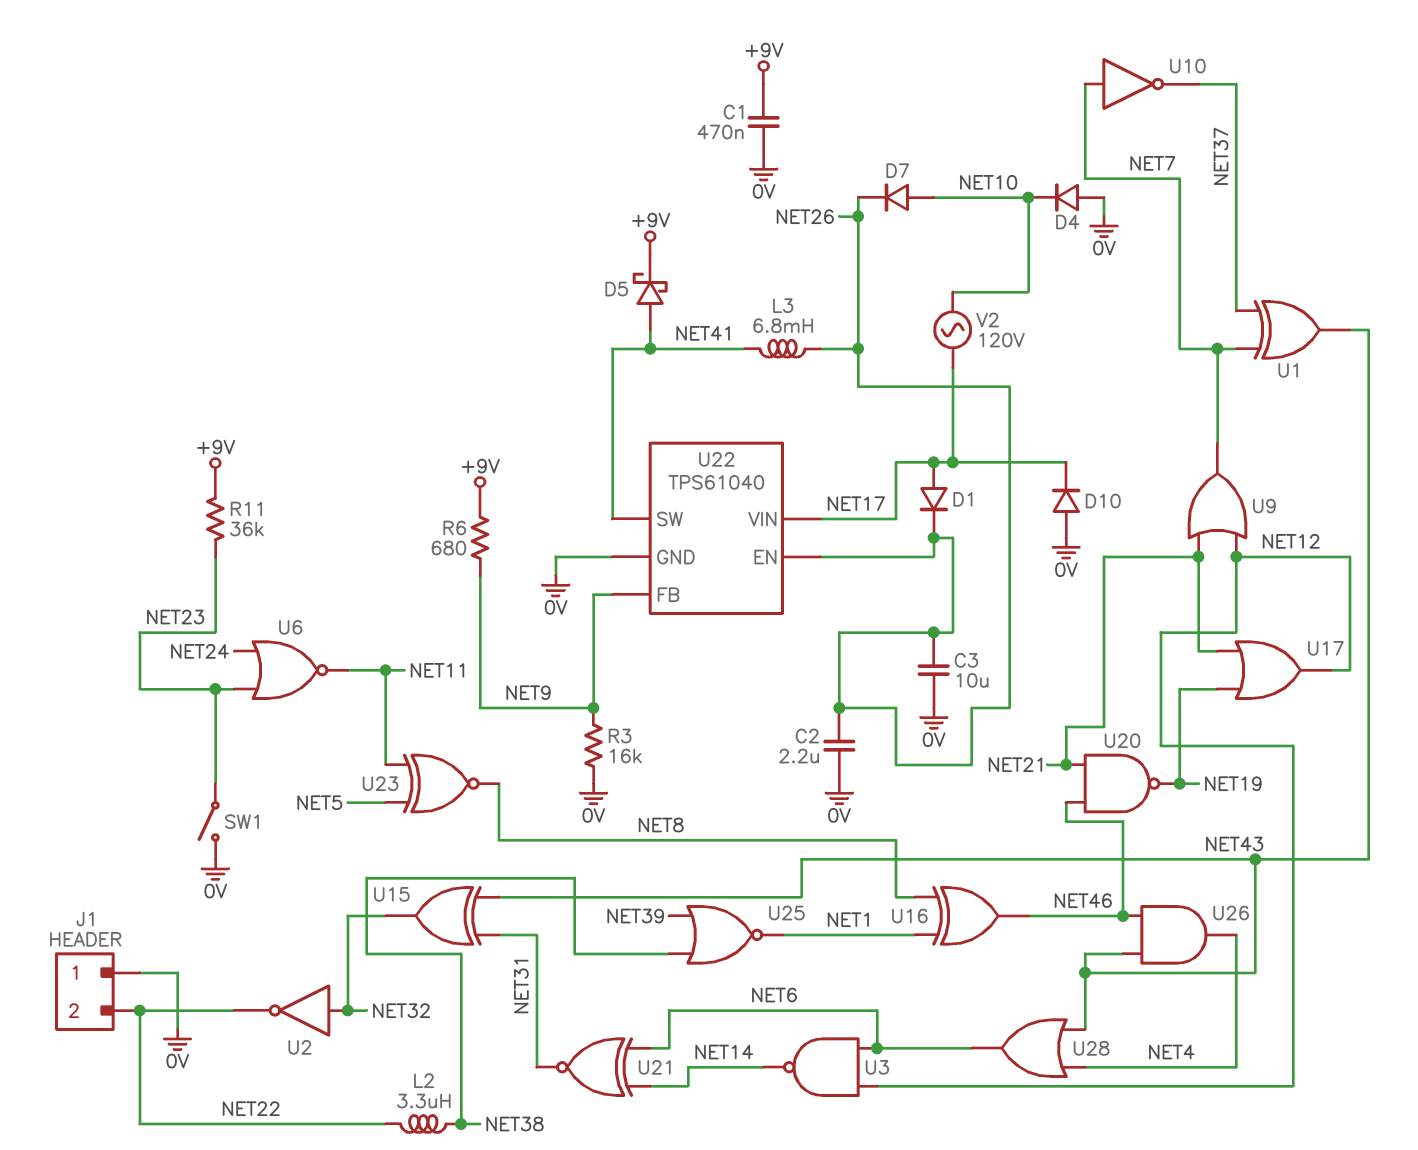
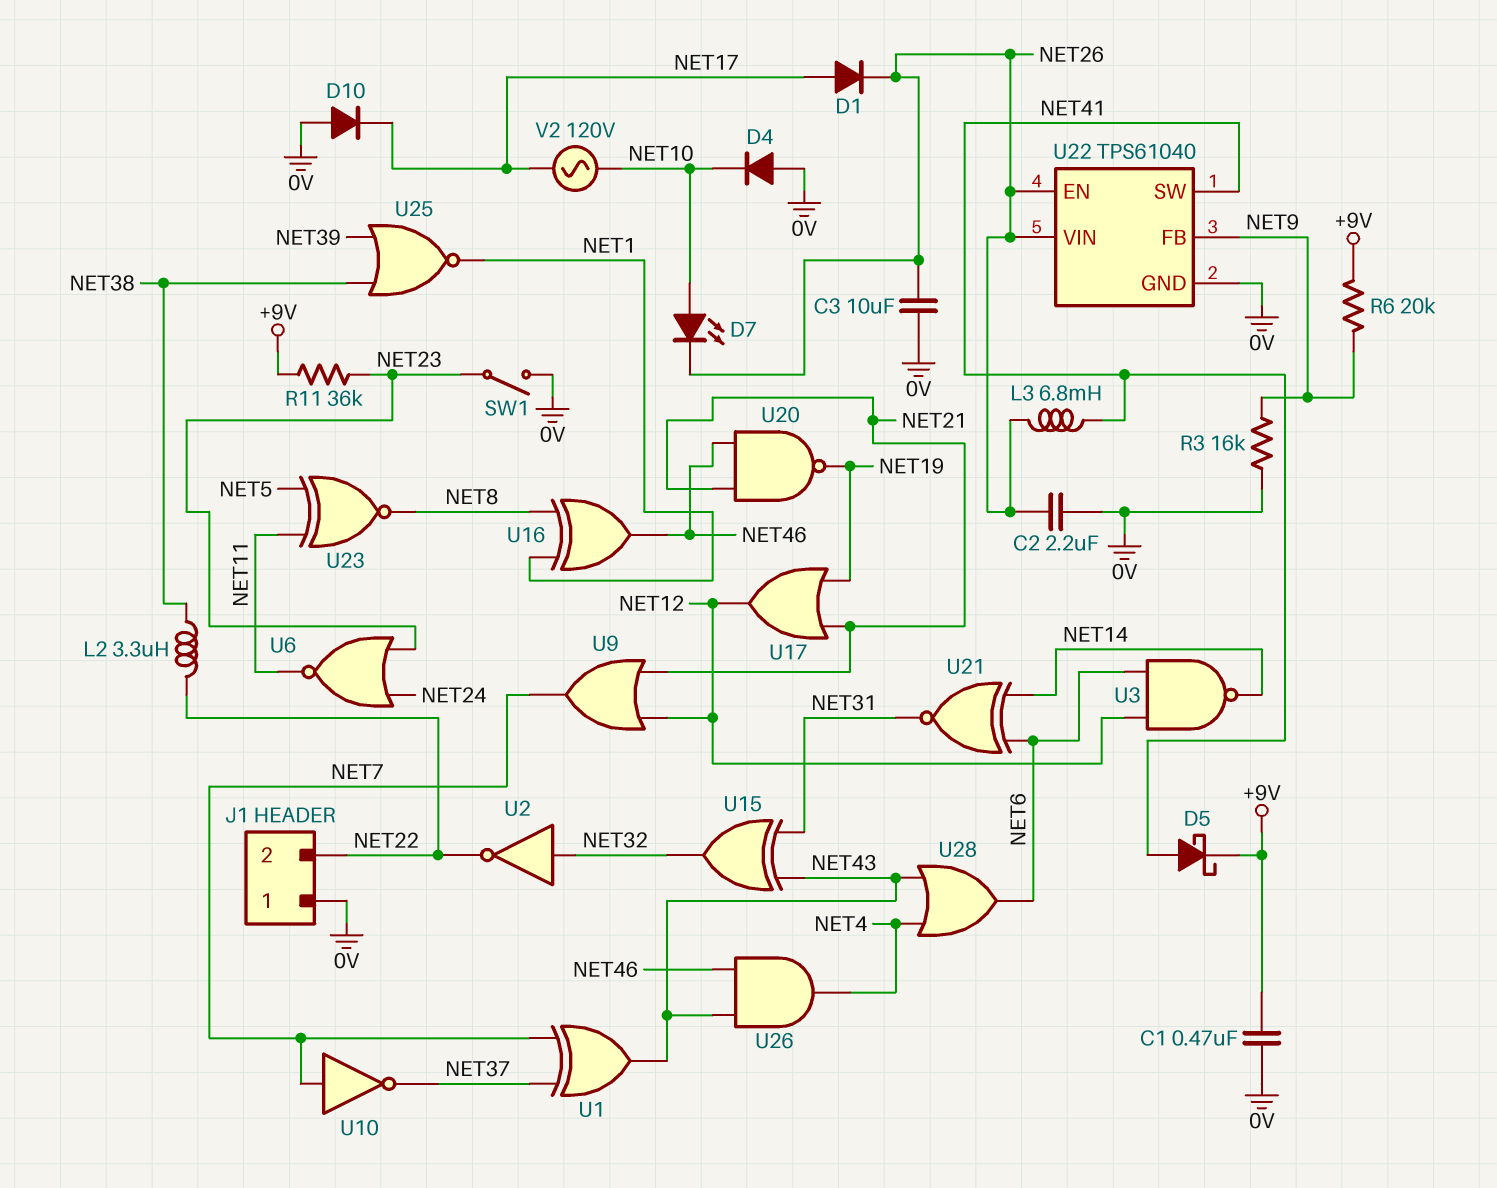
D7: diode (A NET10, K NET26) -> LED (A NET10, K NET26)
R6: 680 (+9V, NET9) -> 20k (+9V, NET9)
U22 pin VIN: NET17 -> NET26

